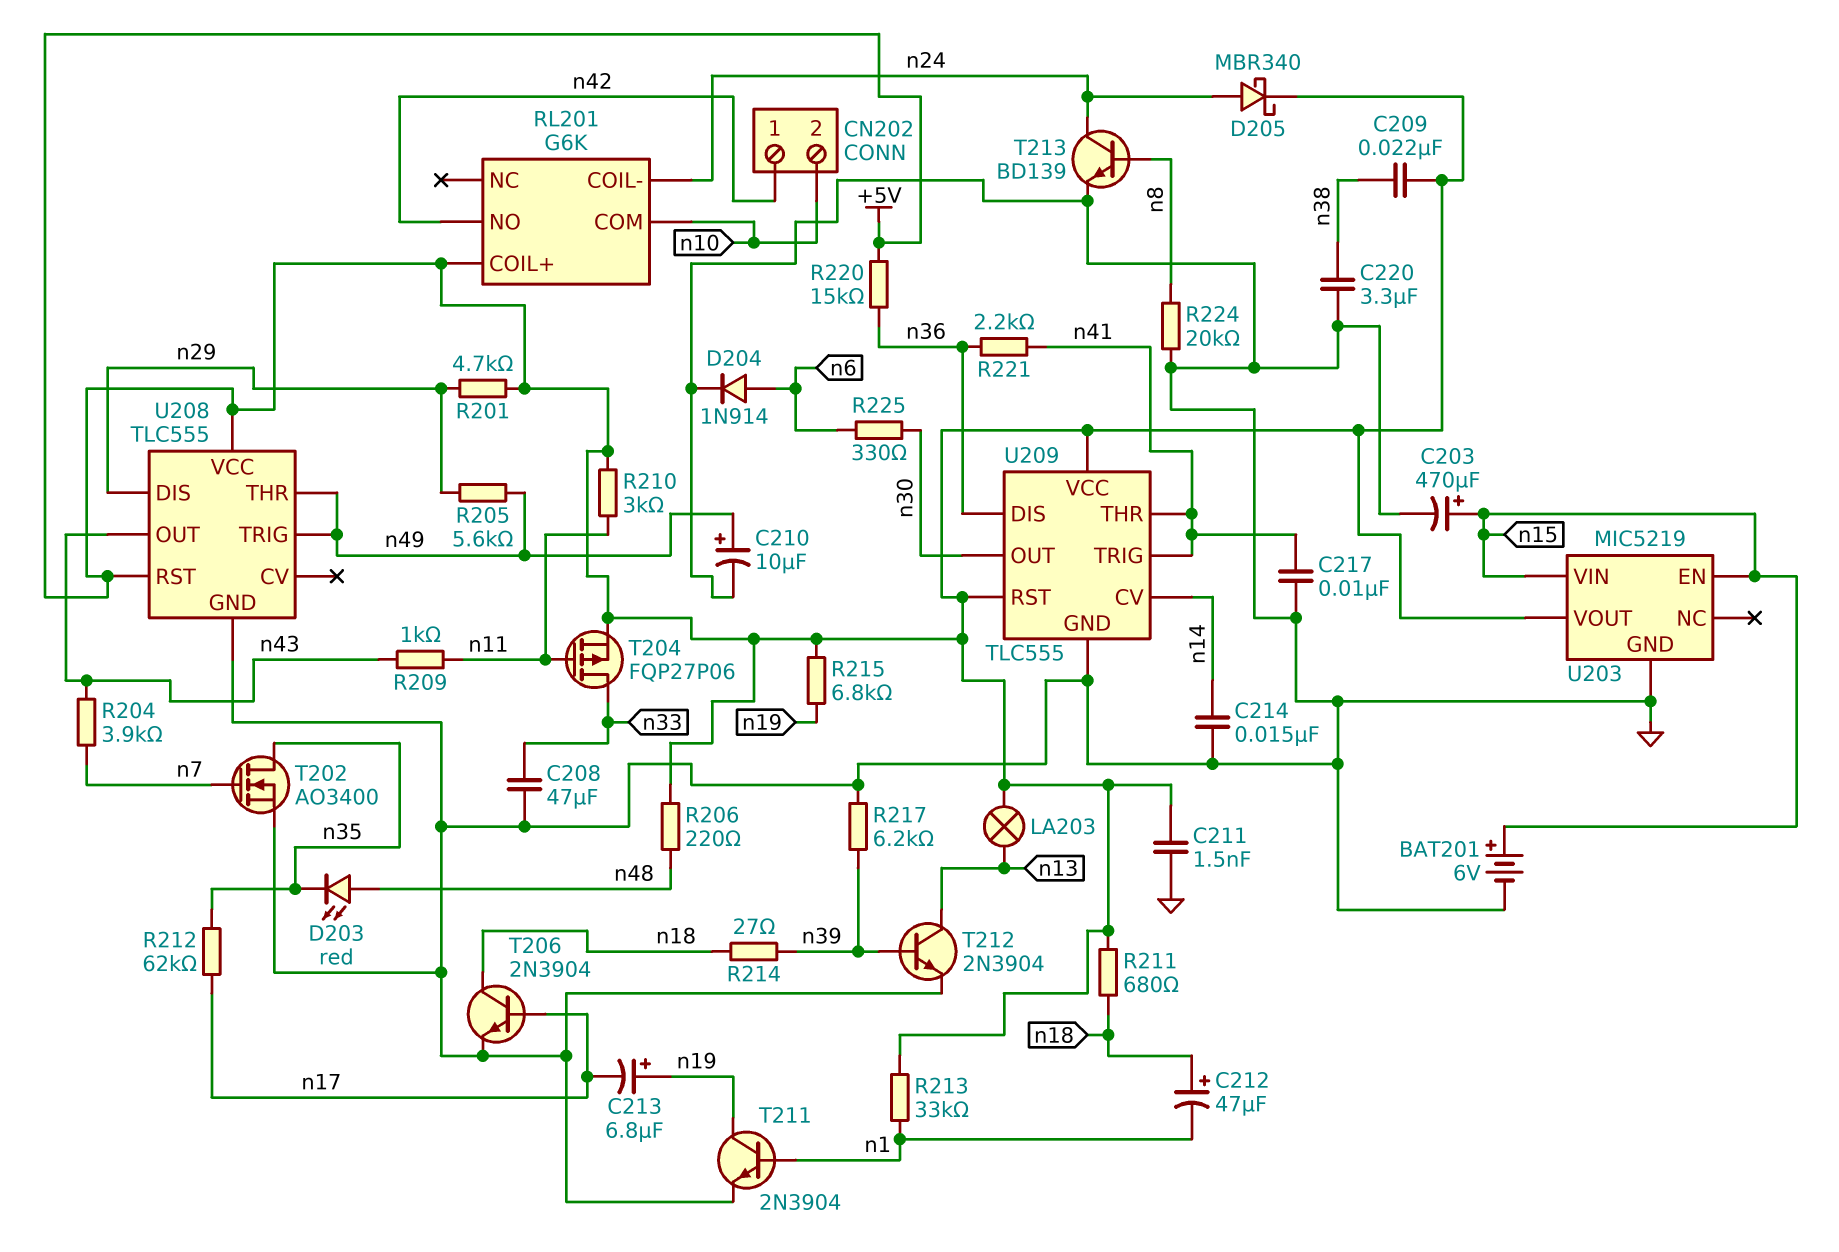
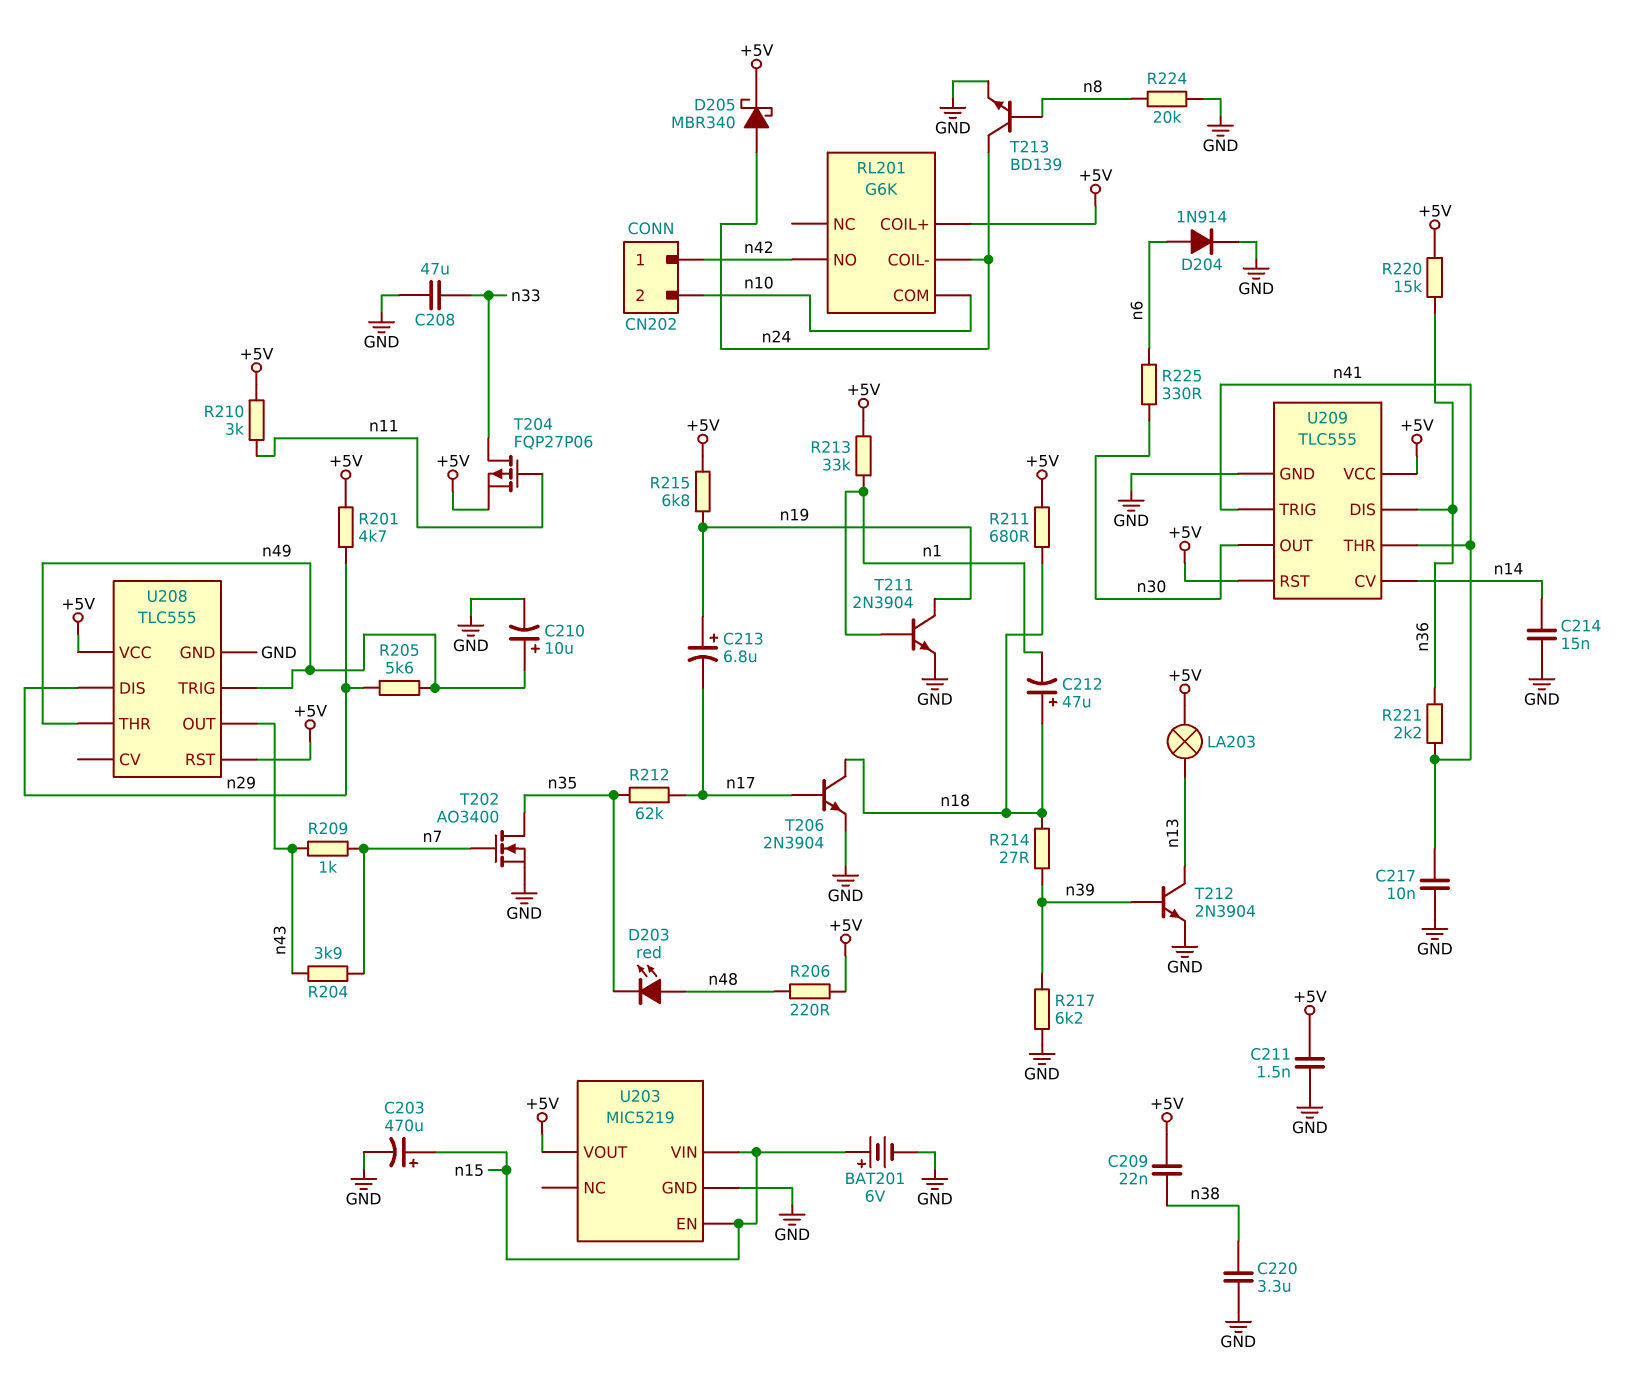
R209: 1k (n11, n43) -> 1k (n7, n43)

